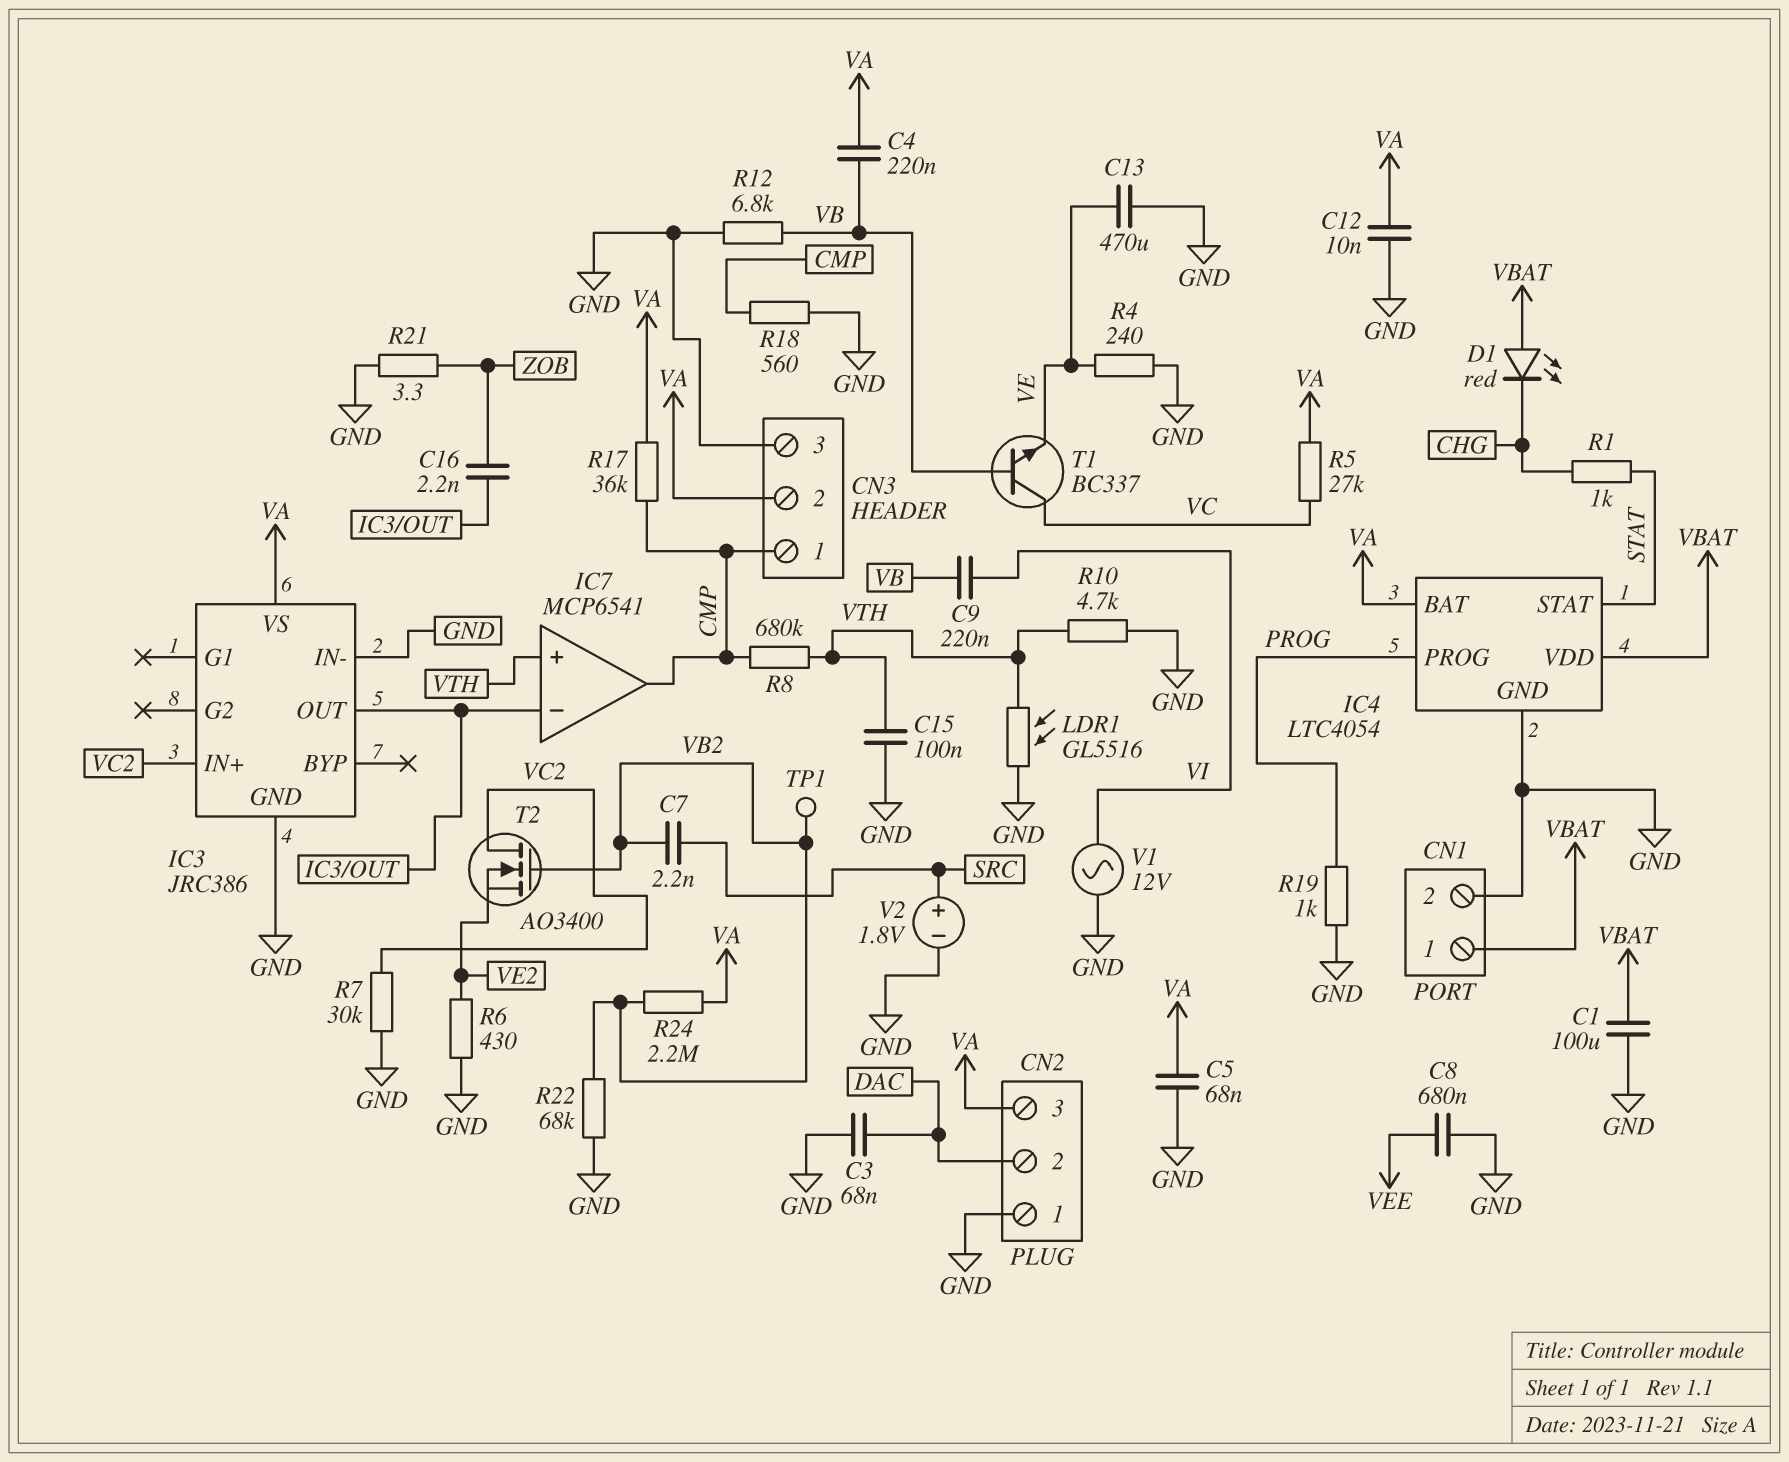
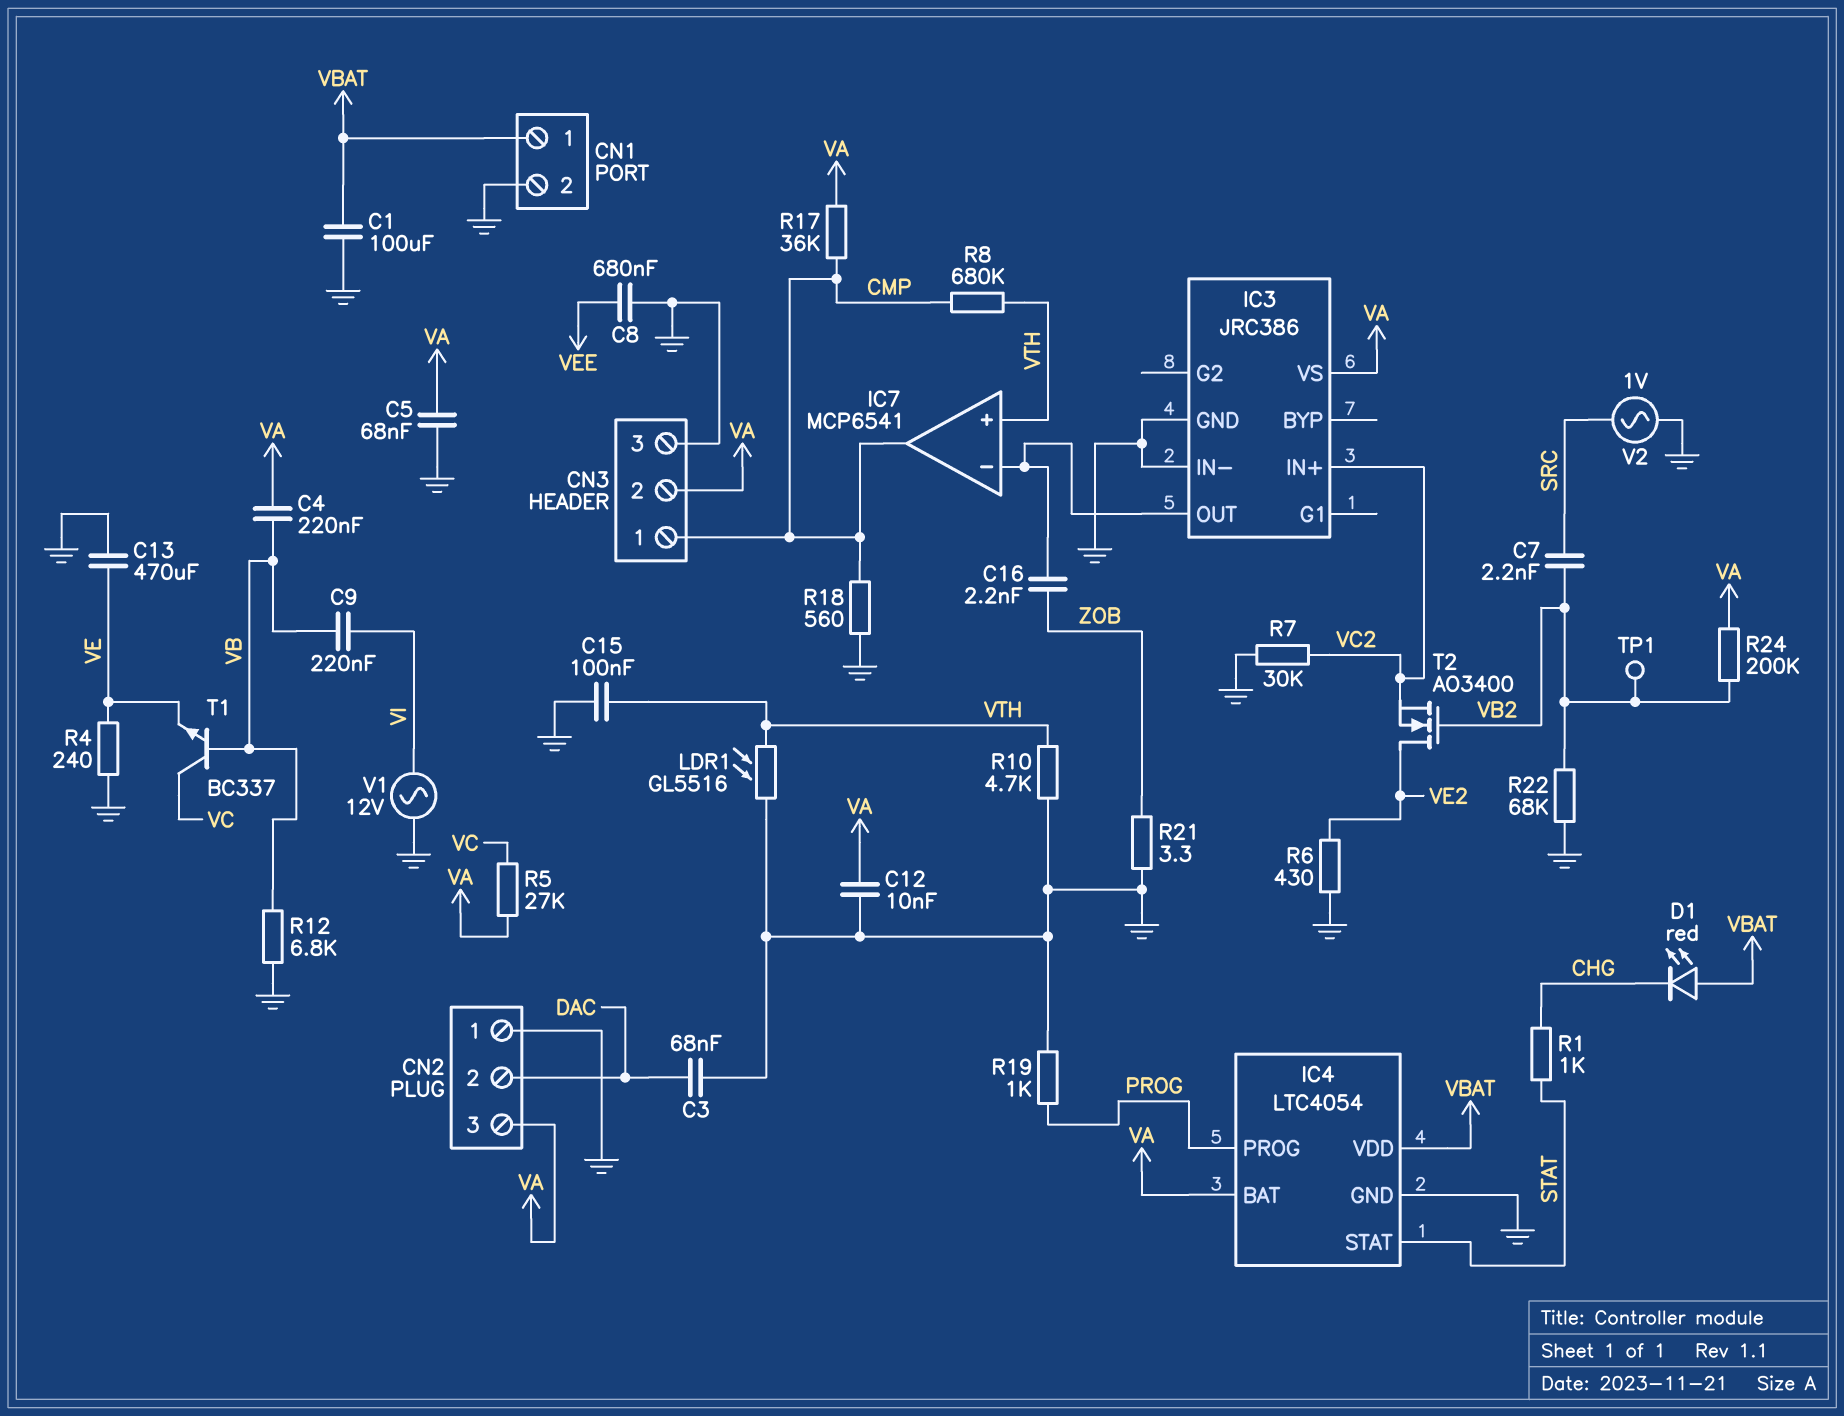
R24: 2.2M (VA, VB2) -> 200k (VA, VB2)
T2: NMOS AO3400 (G VB2, D VC2, S VE2) -> NMOS AO3400 (G VB2, D VE2, S VC2)
V2: 1.8V (plus SRC, minus GND) -> AC 1V (GND, SRC)

